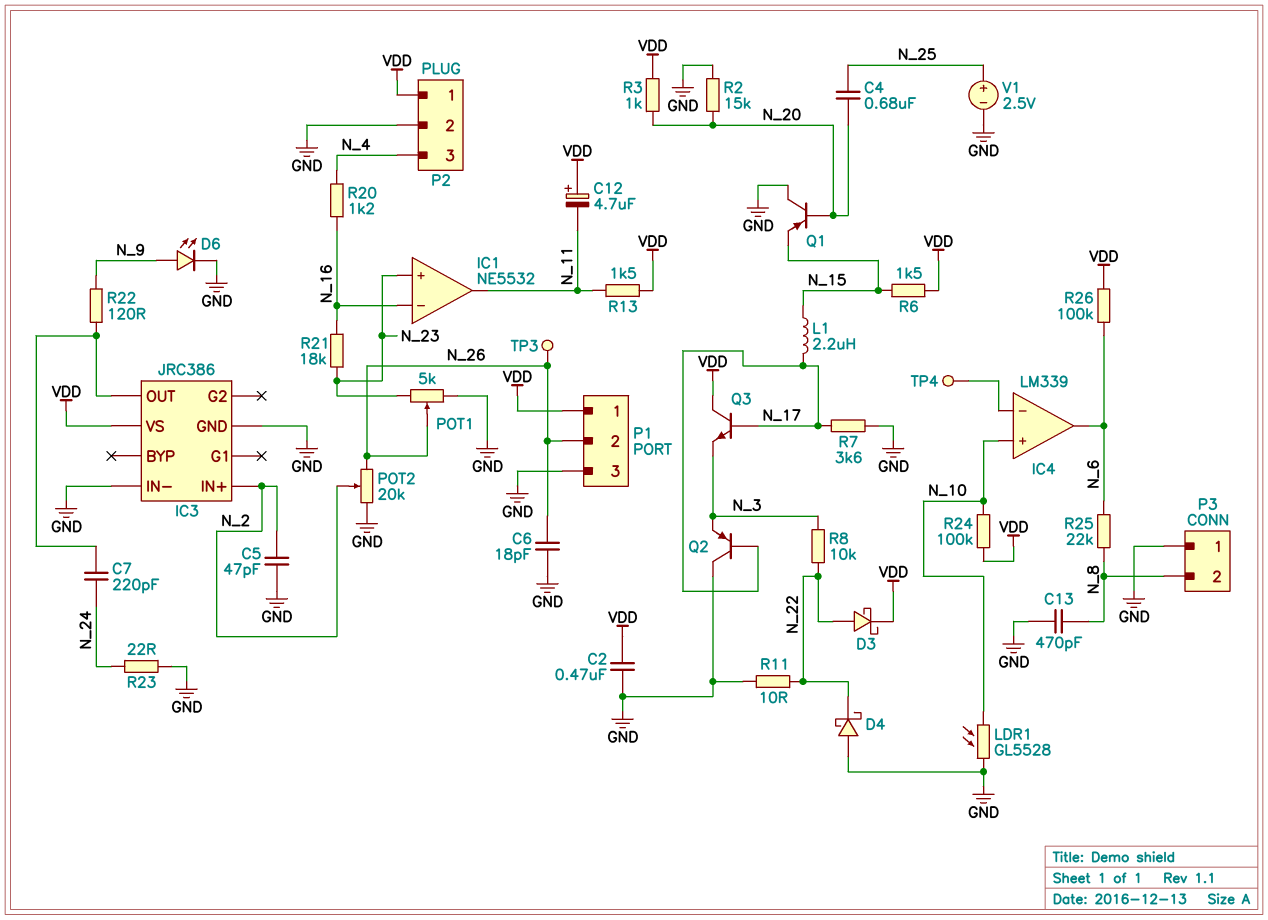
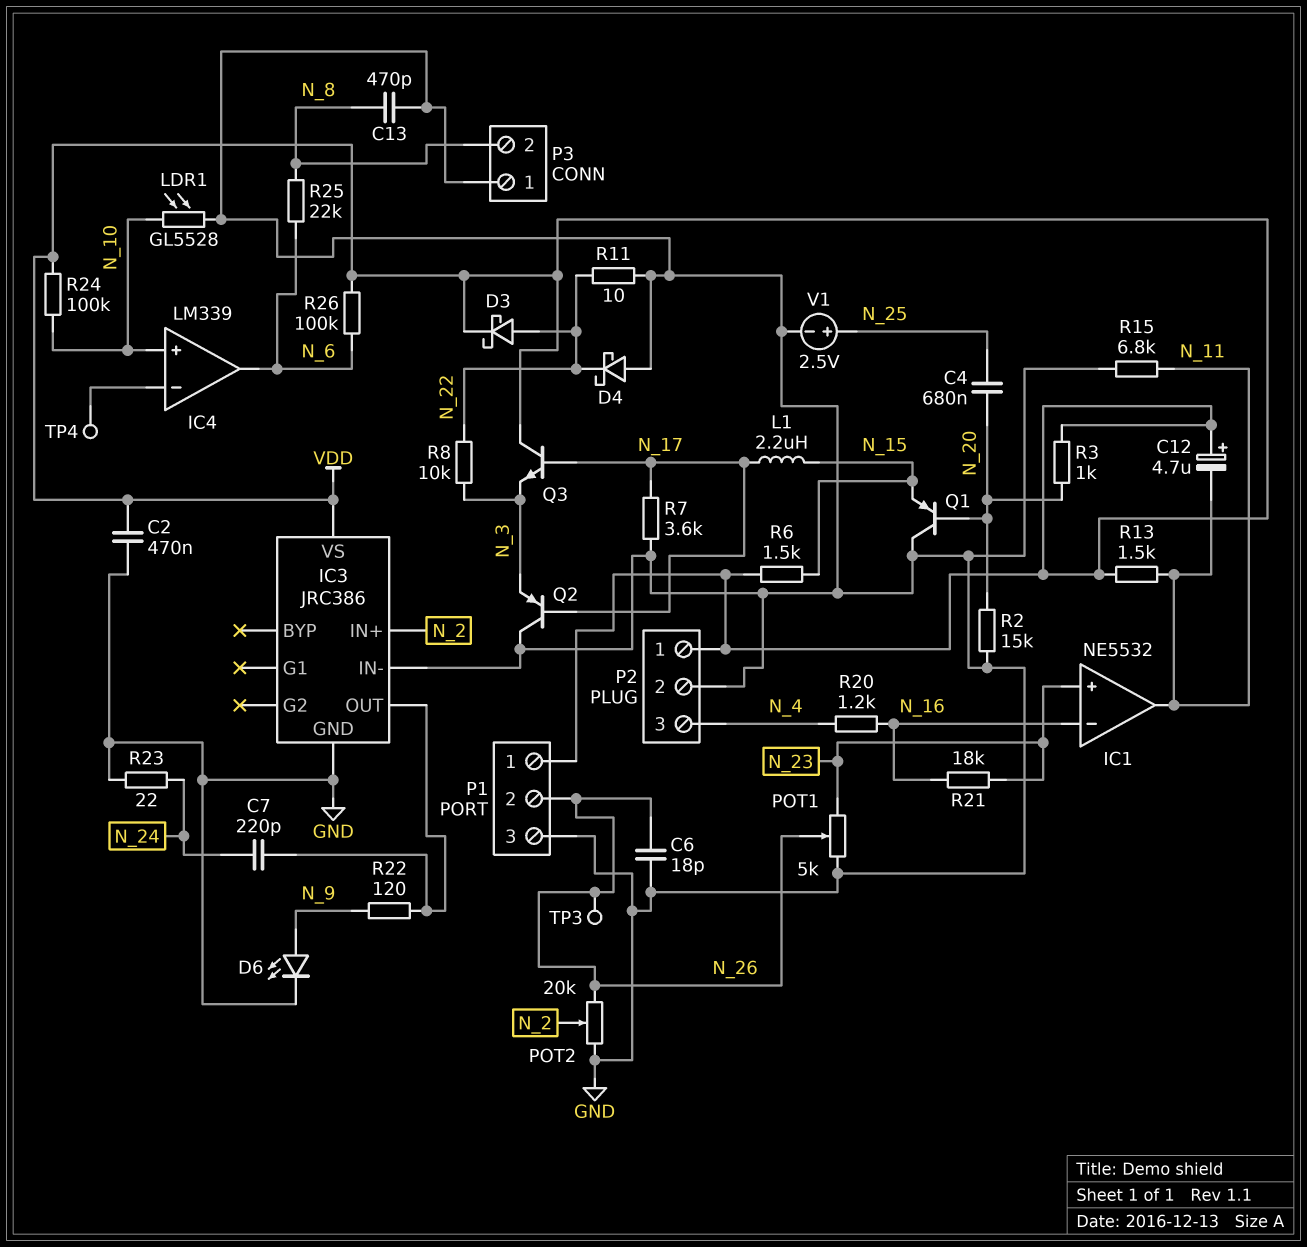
C5: 47pF (GND, N_2) -> none
R15: none -> 6.8k (GND, N_11)

